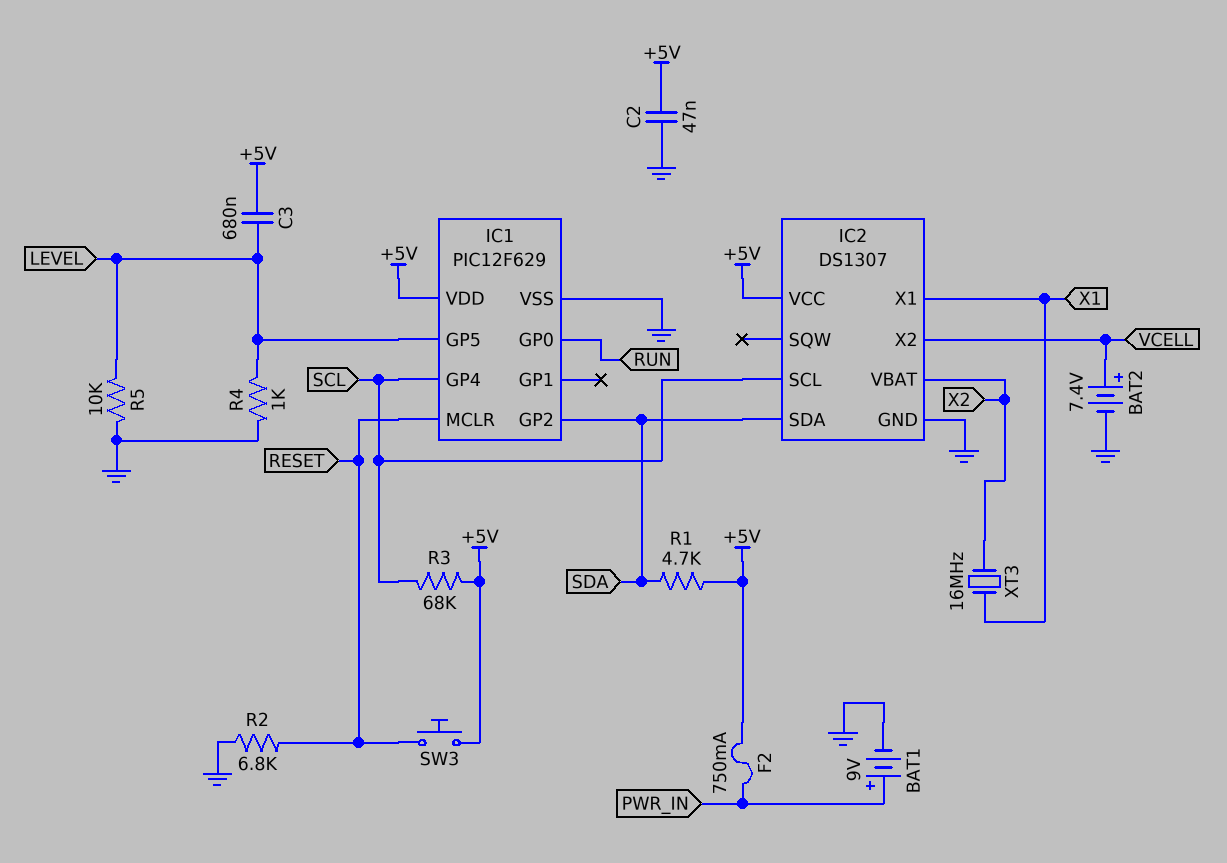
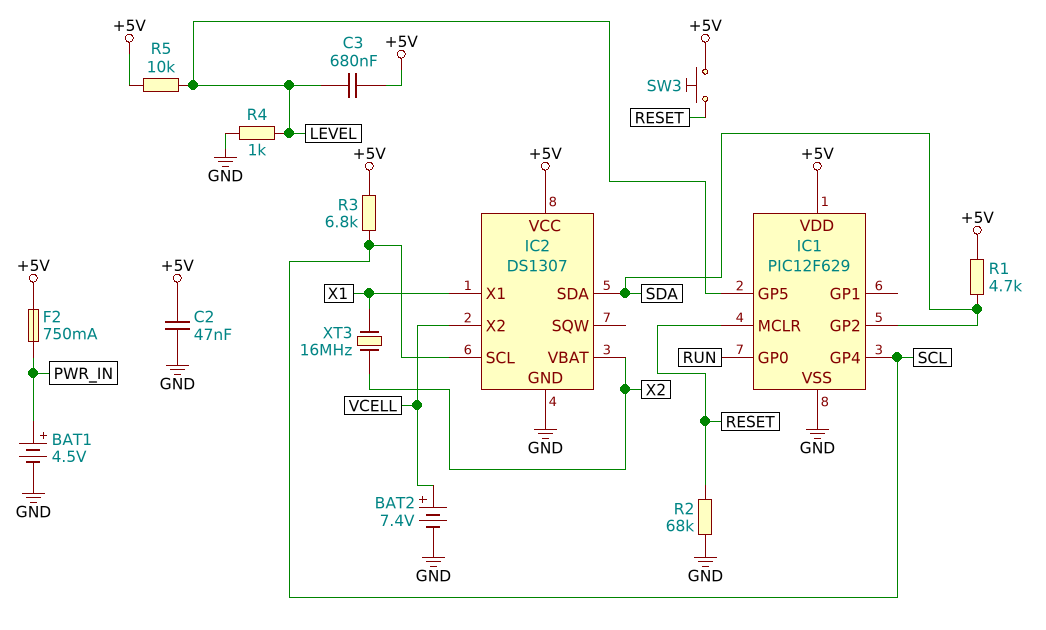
BAT1: 9V (plus PWR_IN, minus GND) -> 4.5V (plus PWR_IN, minus GND)
R2: 6.8k (GND, RESET) -> 68k (GND, RESET)
R3: 68k (+5V, SCL) -> 6.8k (+5V, SCL)
R5: 10k (GND, LEVEL) -> 10k (+5V, LEVEL)

